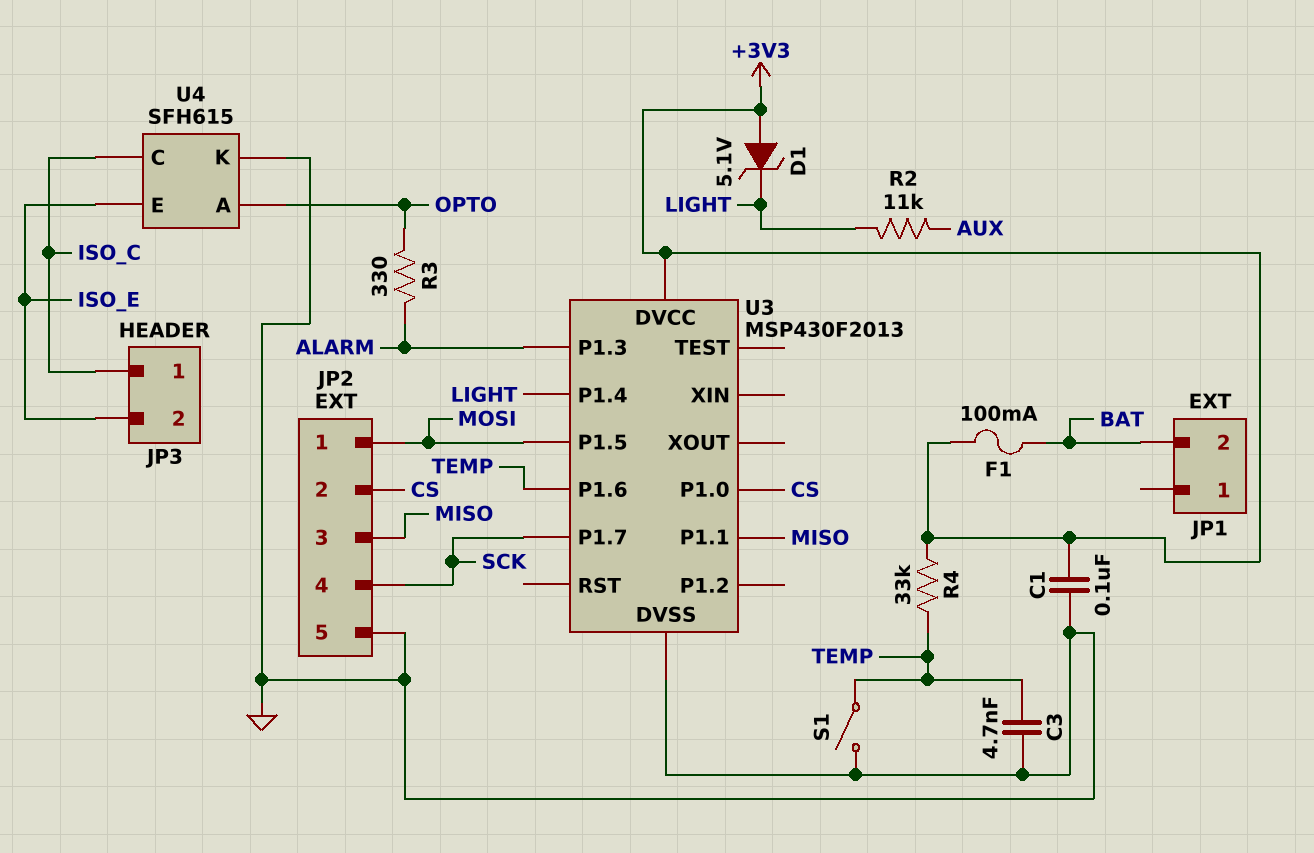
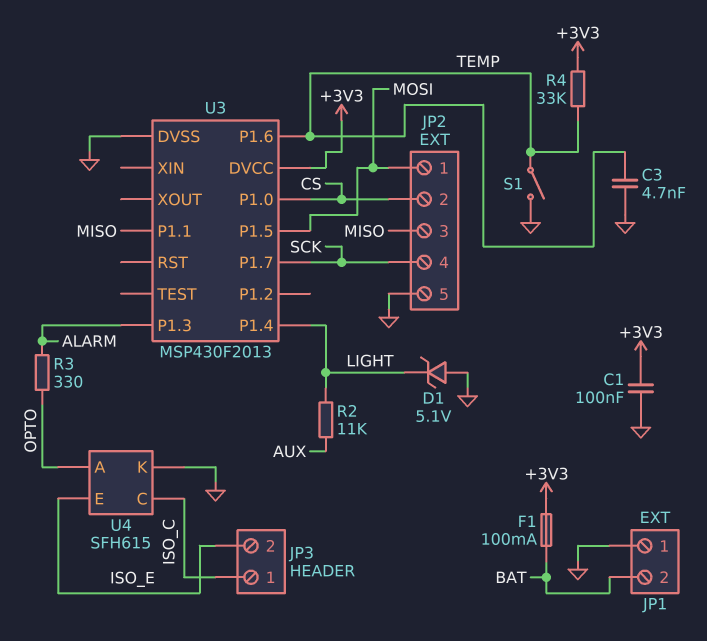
D1: zener 5.1V (A +3V3, K LIGHT) -> zener 5.1V (A GND, K LIGHT)
JP1 pin 1: none -> GND

